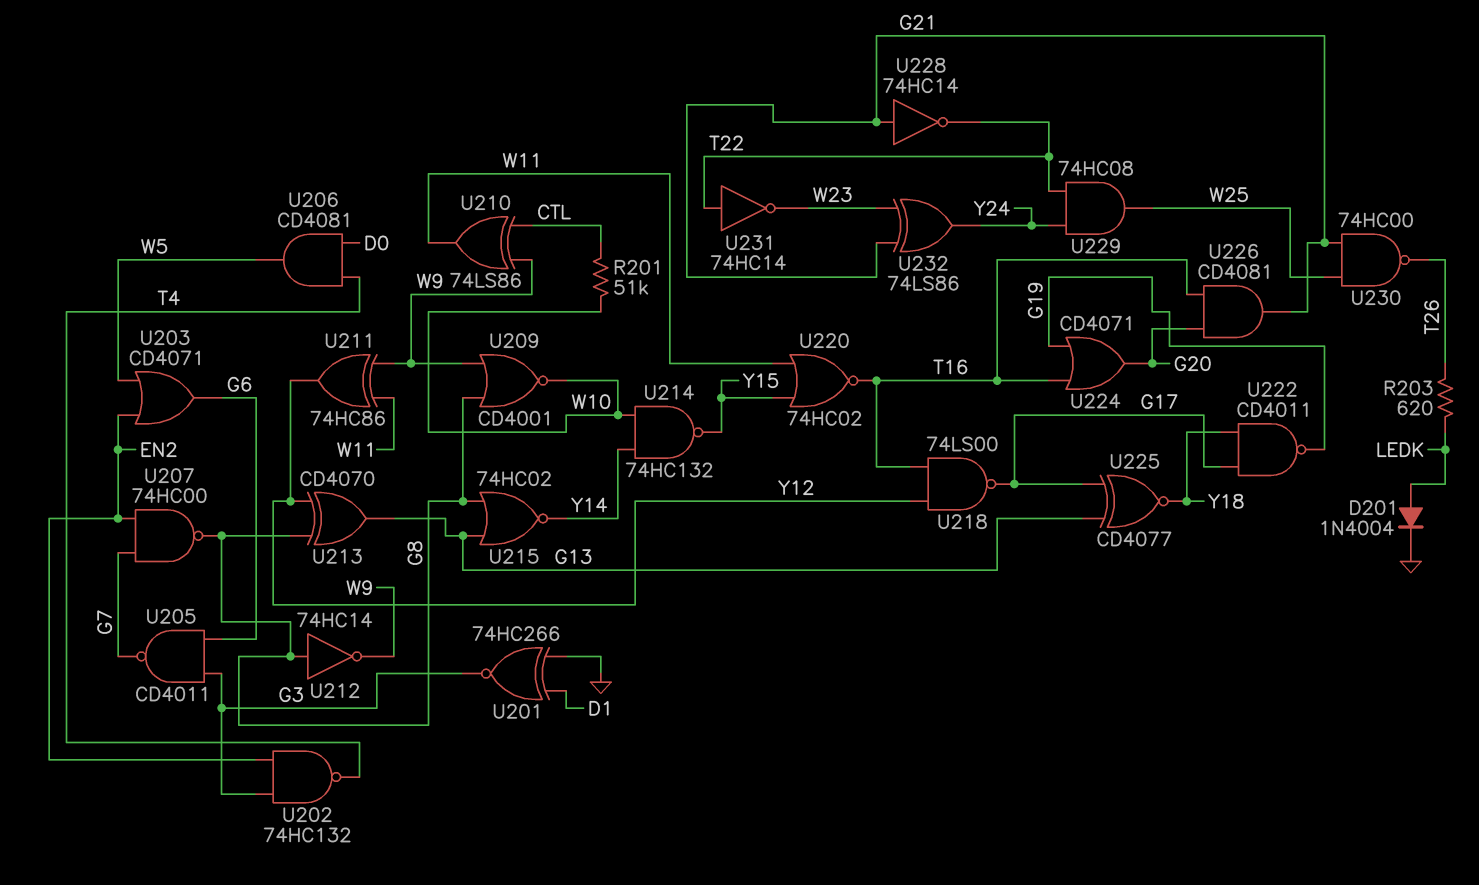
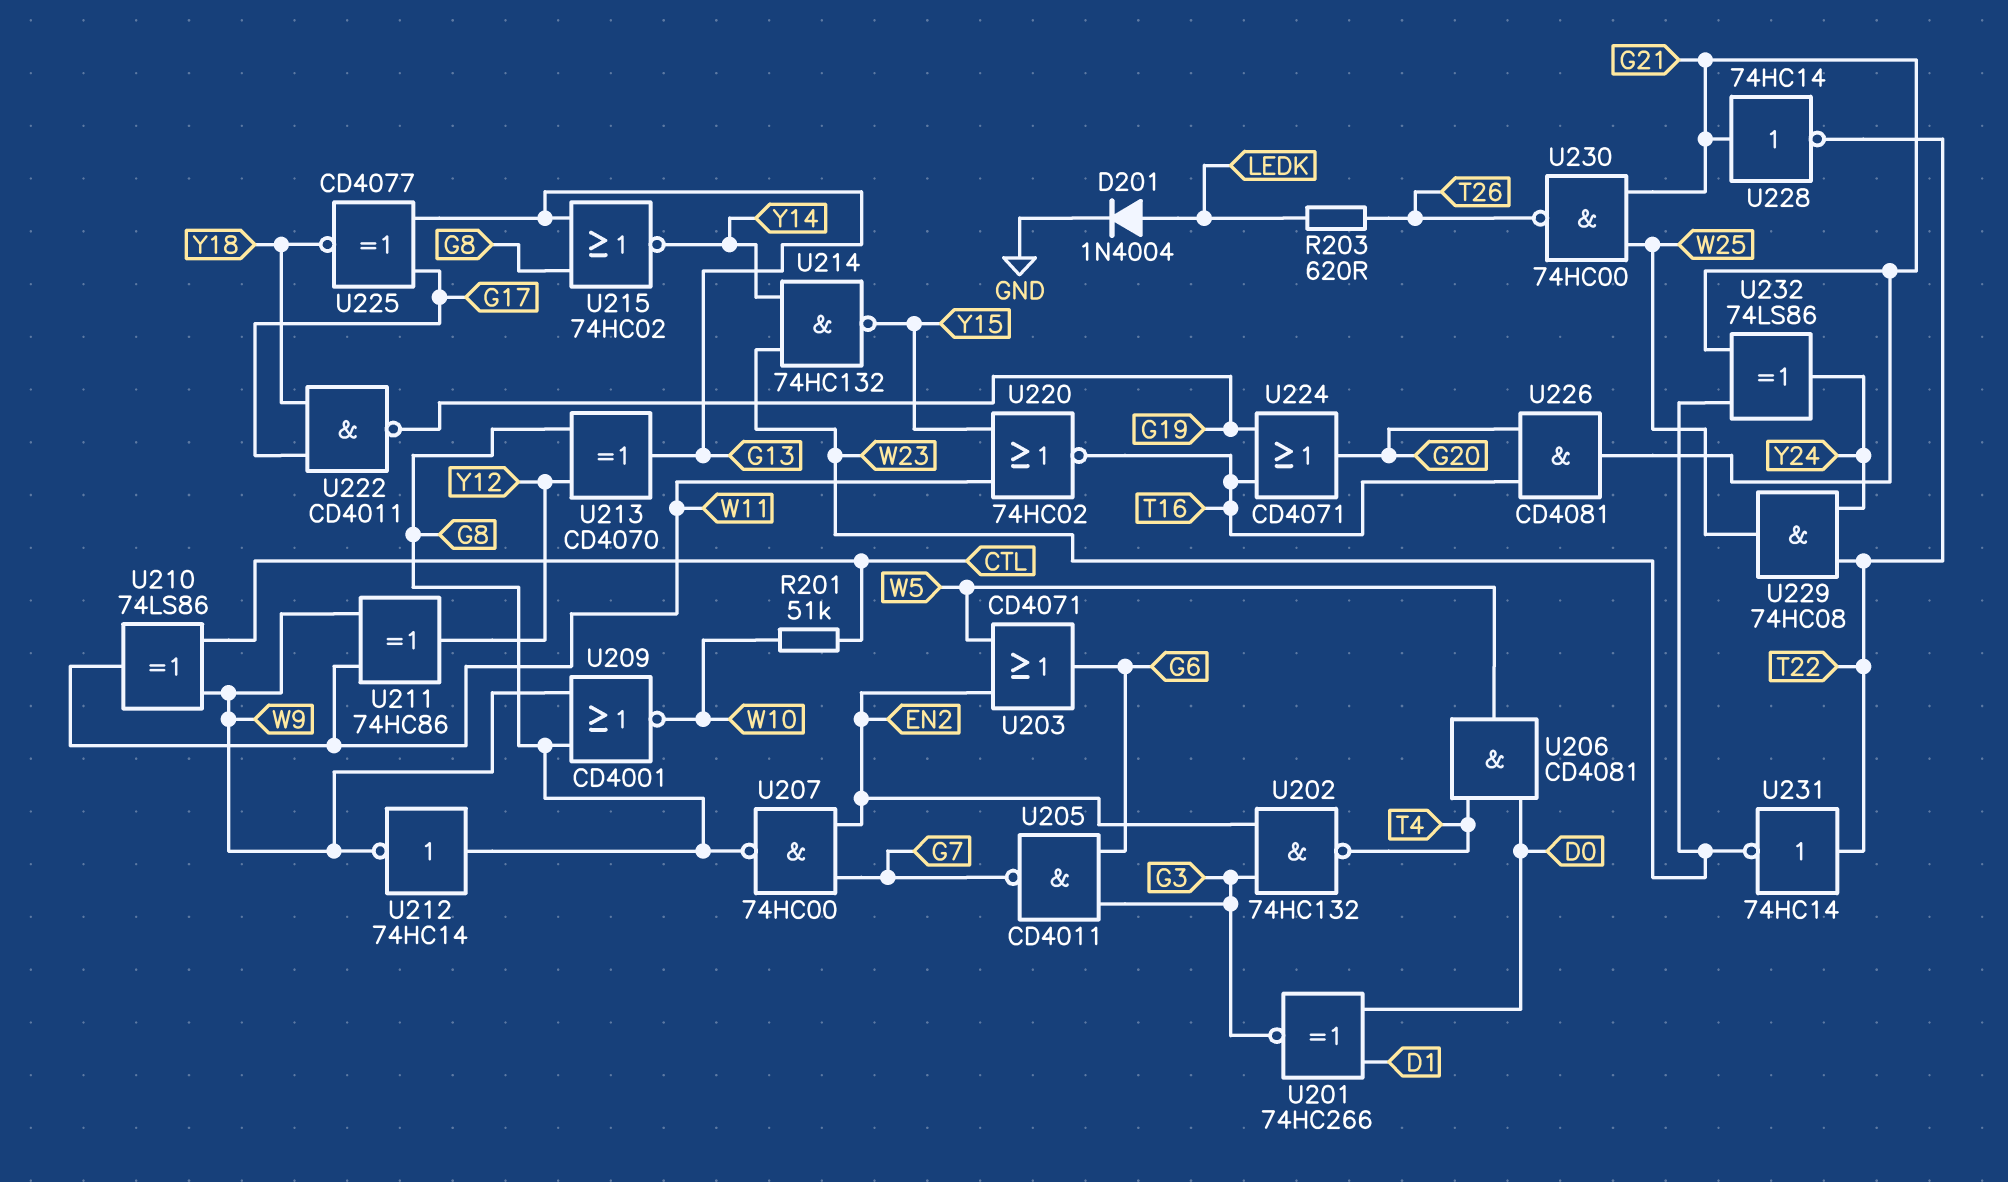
U201: XNOR 74HC266 (in D1, in GND, out G3) -> XNOR 74HC266 (in D0, in D1, out G3)
U214: NAND 74HC132 (in W10, in Y14, out Y15) -> NAND 74HC132 (in W23, in Y14, out Y15)
U218: NAND 74LS00 (in T16, in Y12, out G17) -> none

